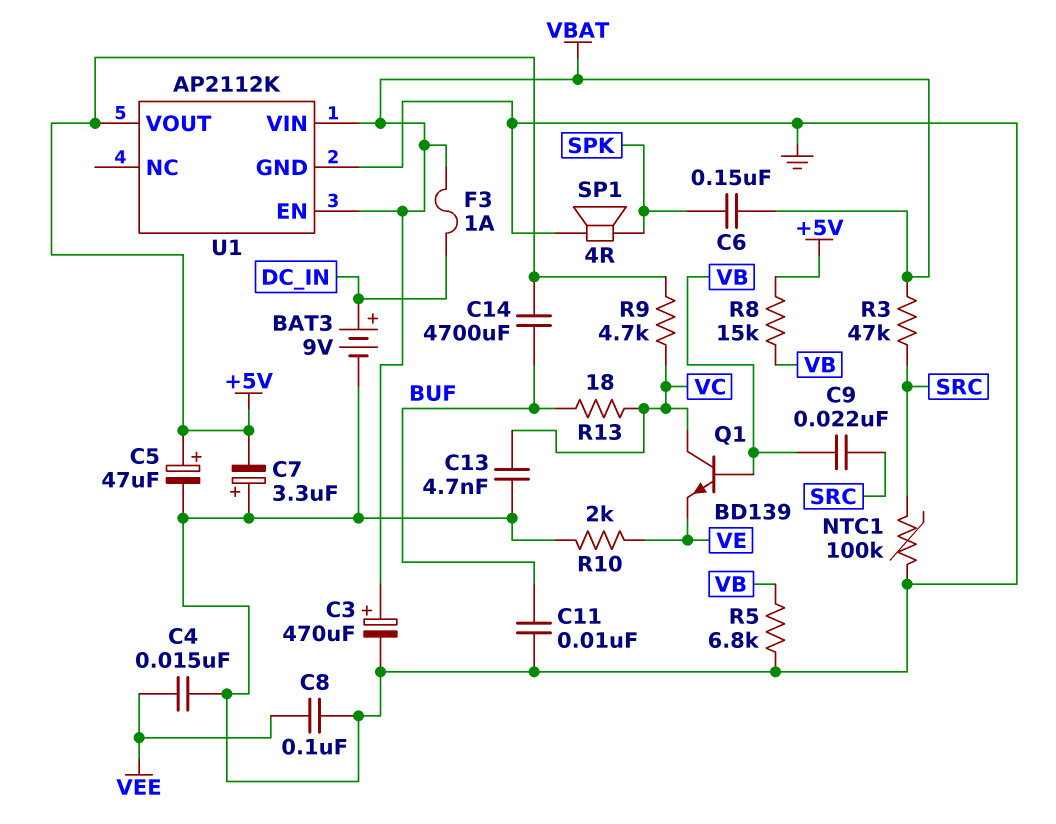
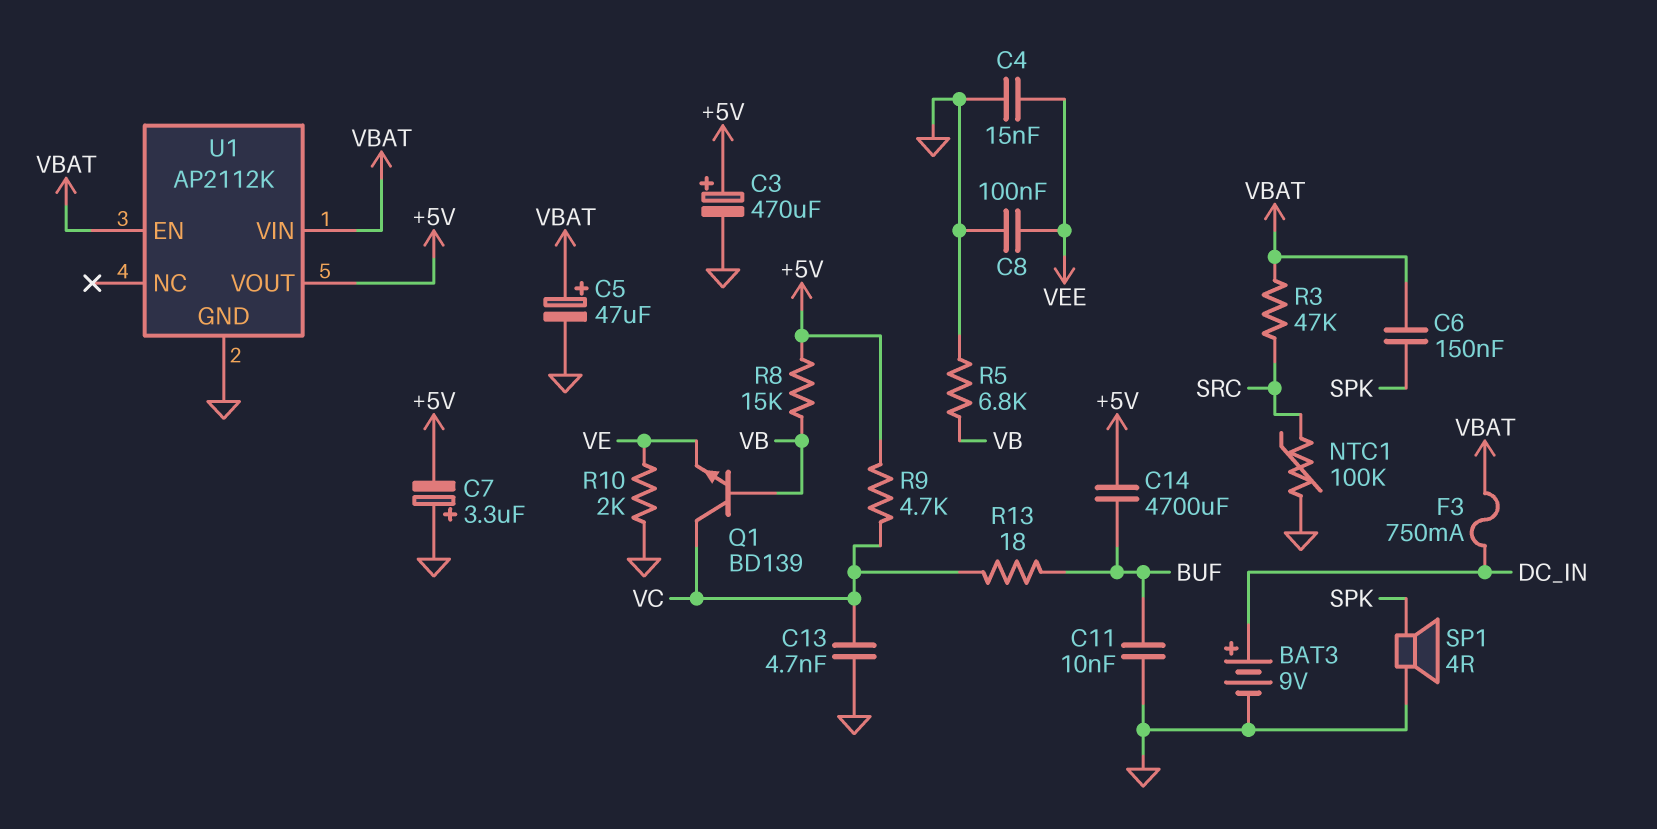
C3: 470uF (plus VBAT, minus GND) -> 470uF (plus +5V, minus GND)
C5: 47uF (plus +5V, minus GND) -> 47uF (plus VBAT, minus GND)
C9: 22nF (SRC, VB) -> none
F3: 1A (DC_IN, VBAT) -> 750mA (DC_IN, VBAT)

